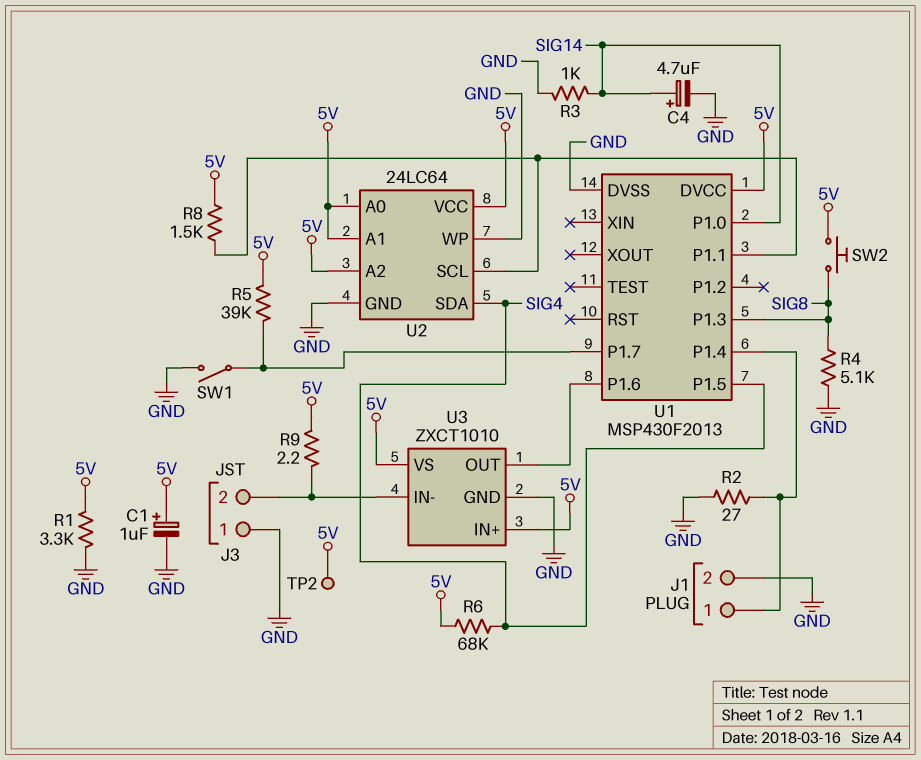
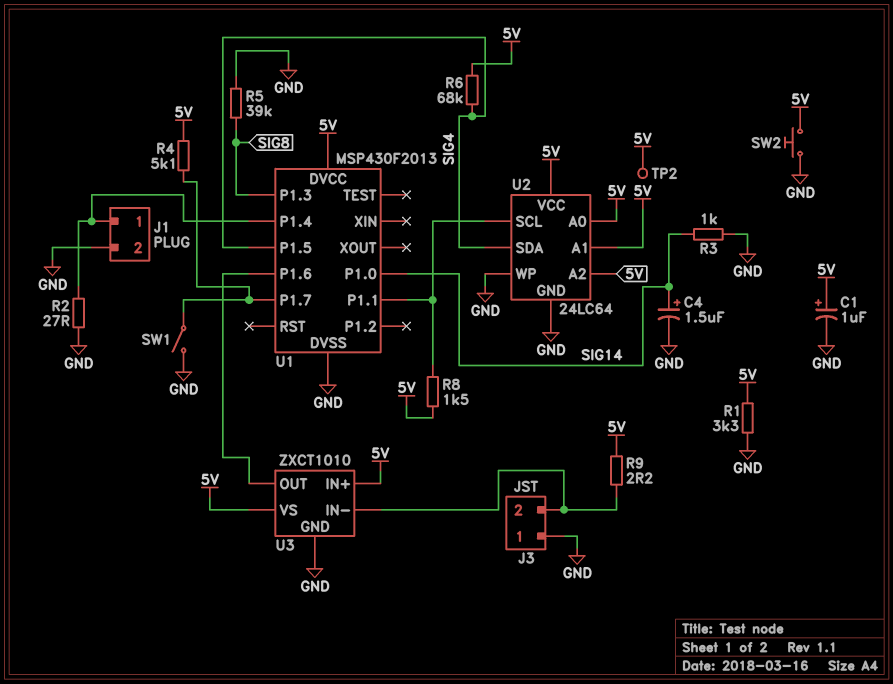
C4: 4.7uF (plus SIG14, minus GND) -> 1.5uF (plus SIG14, minus GND)
R4: 5.1k (GND, SIG8) -> 5.1k (5V, U1/P1.7)
R5: 39k (5V, U1/P1.7) -> 39k (GND, SIG8)
SW2: button (5V, SIG8) -> button (5V, GND)

